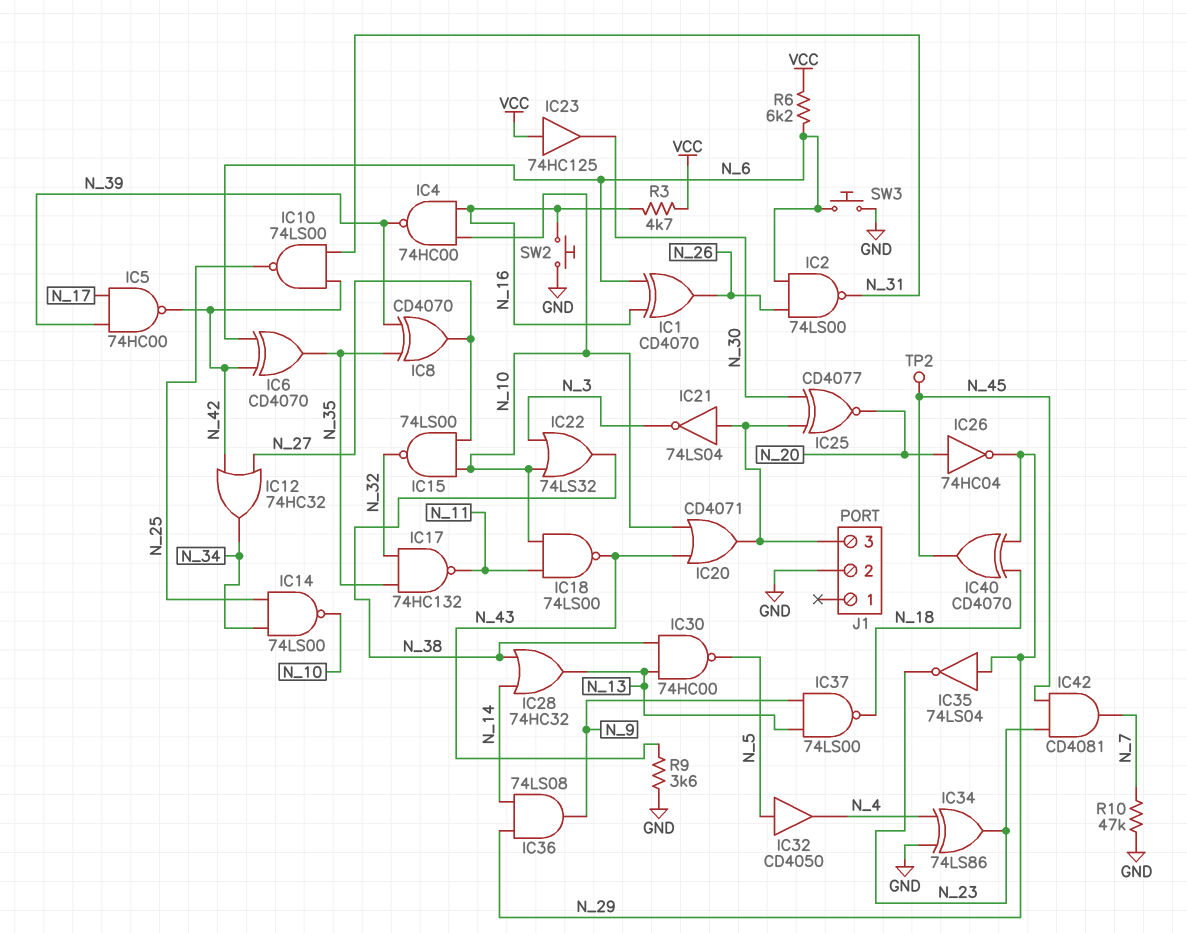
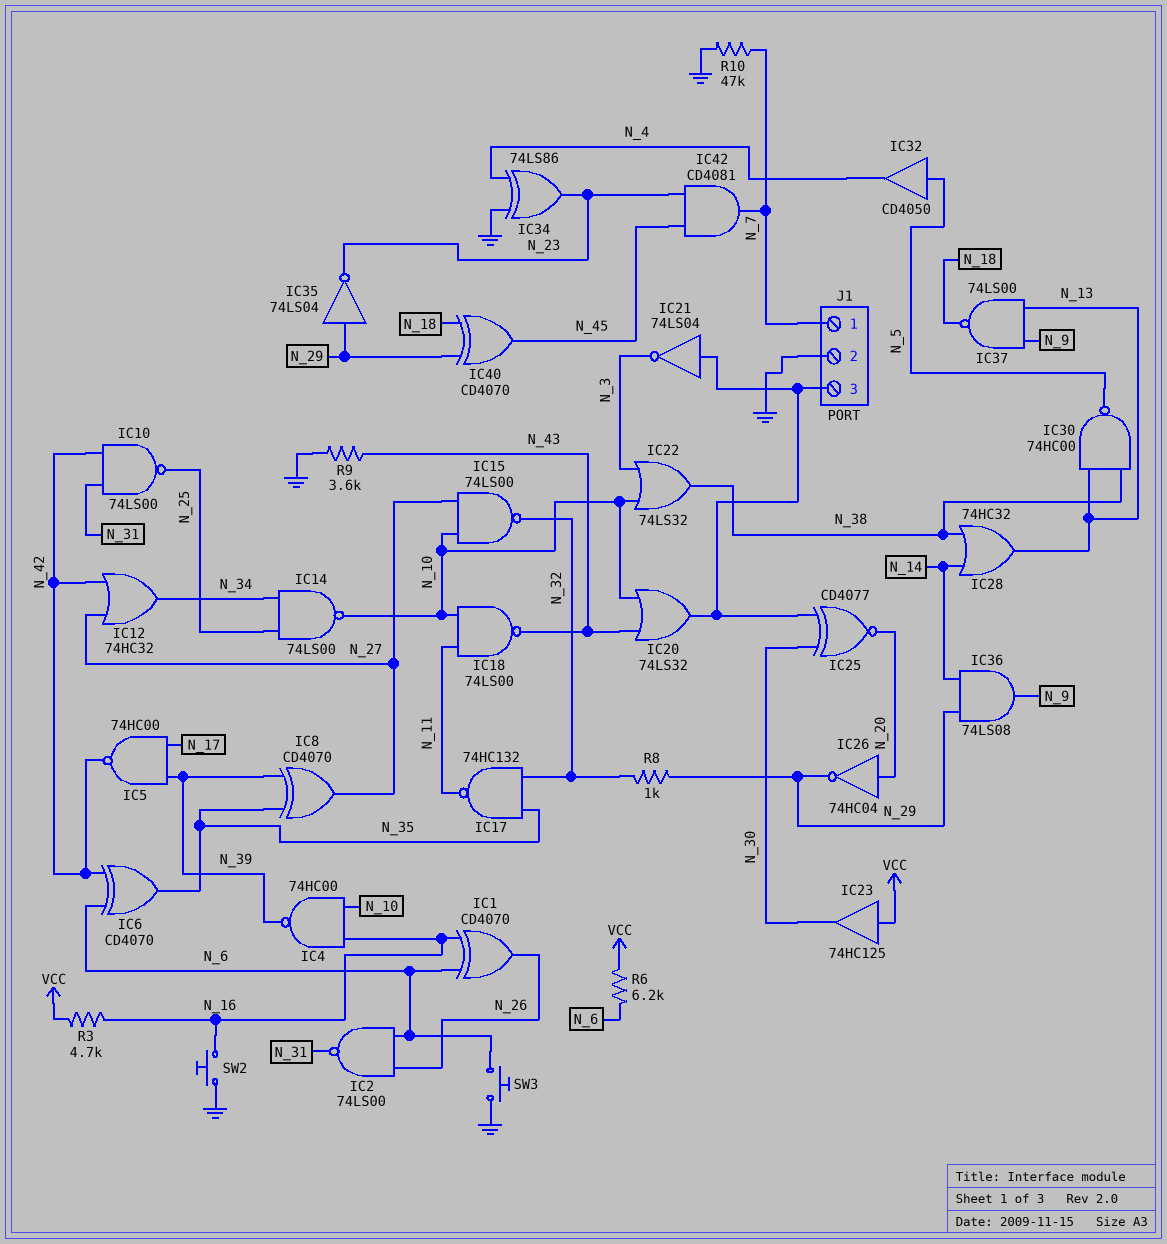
IC20: OR CD4071 (in N_10, in N_43, out J1/3) -> OR 74LS32 (in N_10, in N_43, out J1/3)
J1 pin 1: none -> N_7
R8: none -> 1k (N_29, N_32)
TP2: test point (N_45) -> none

